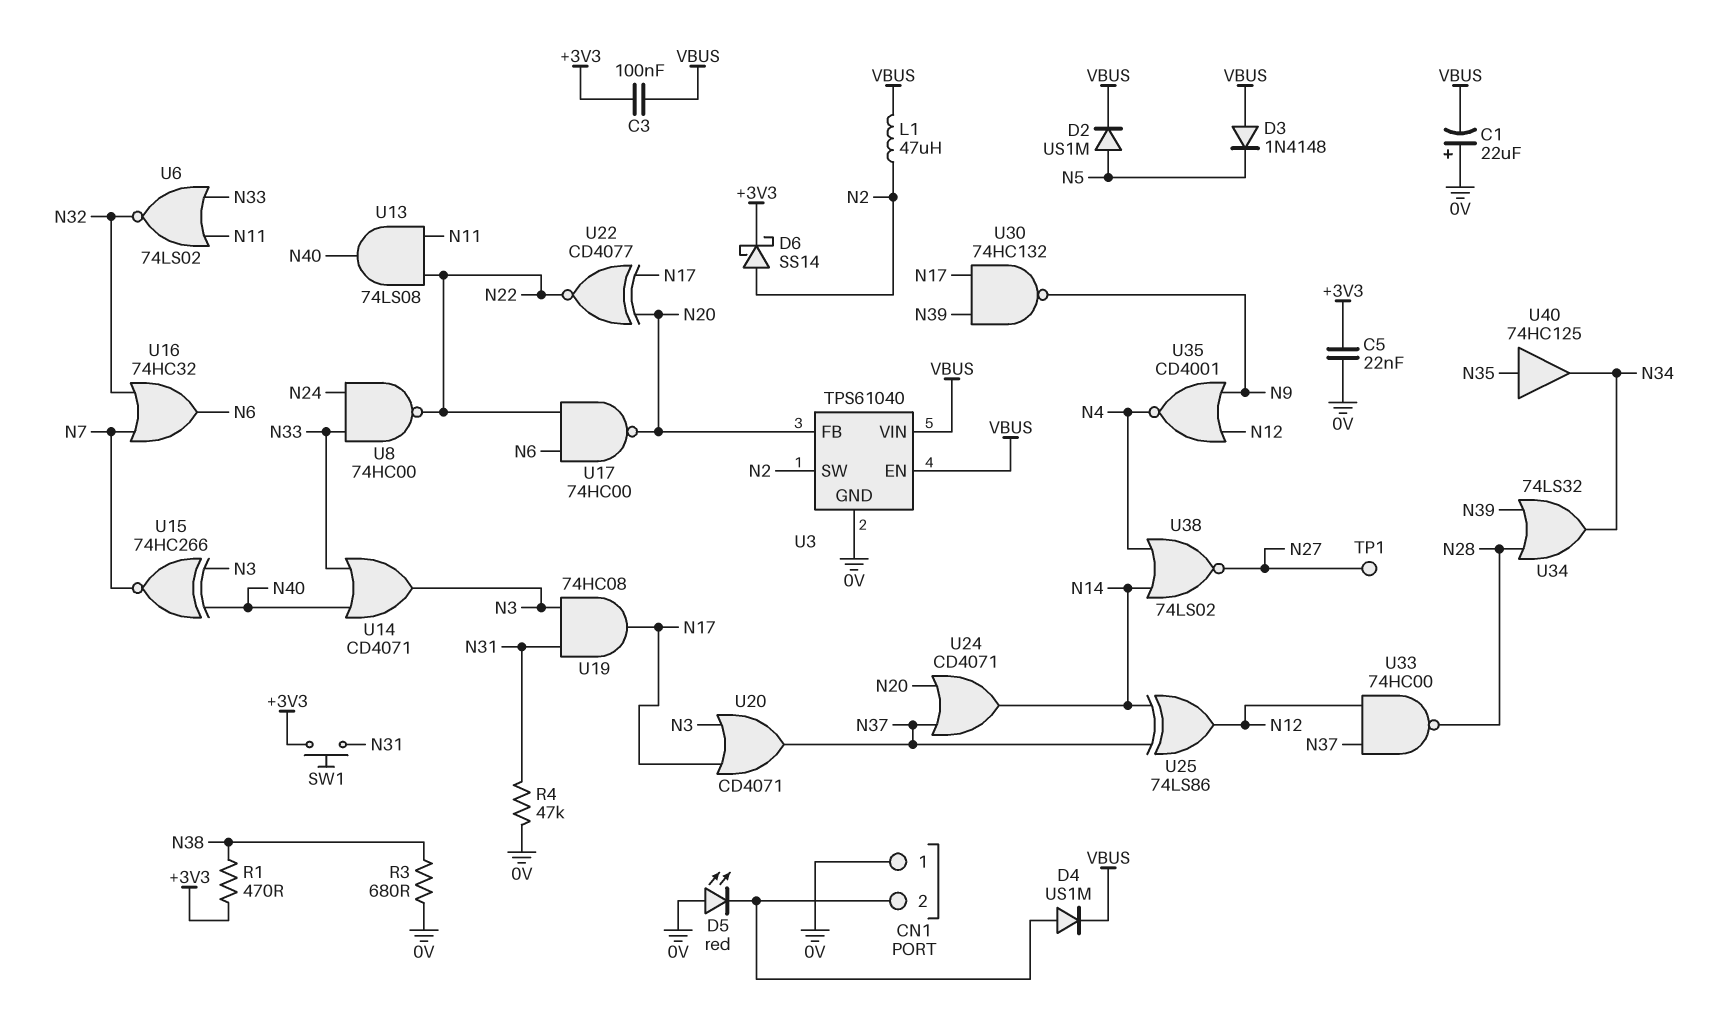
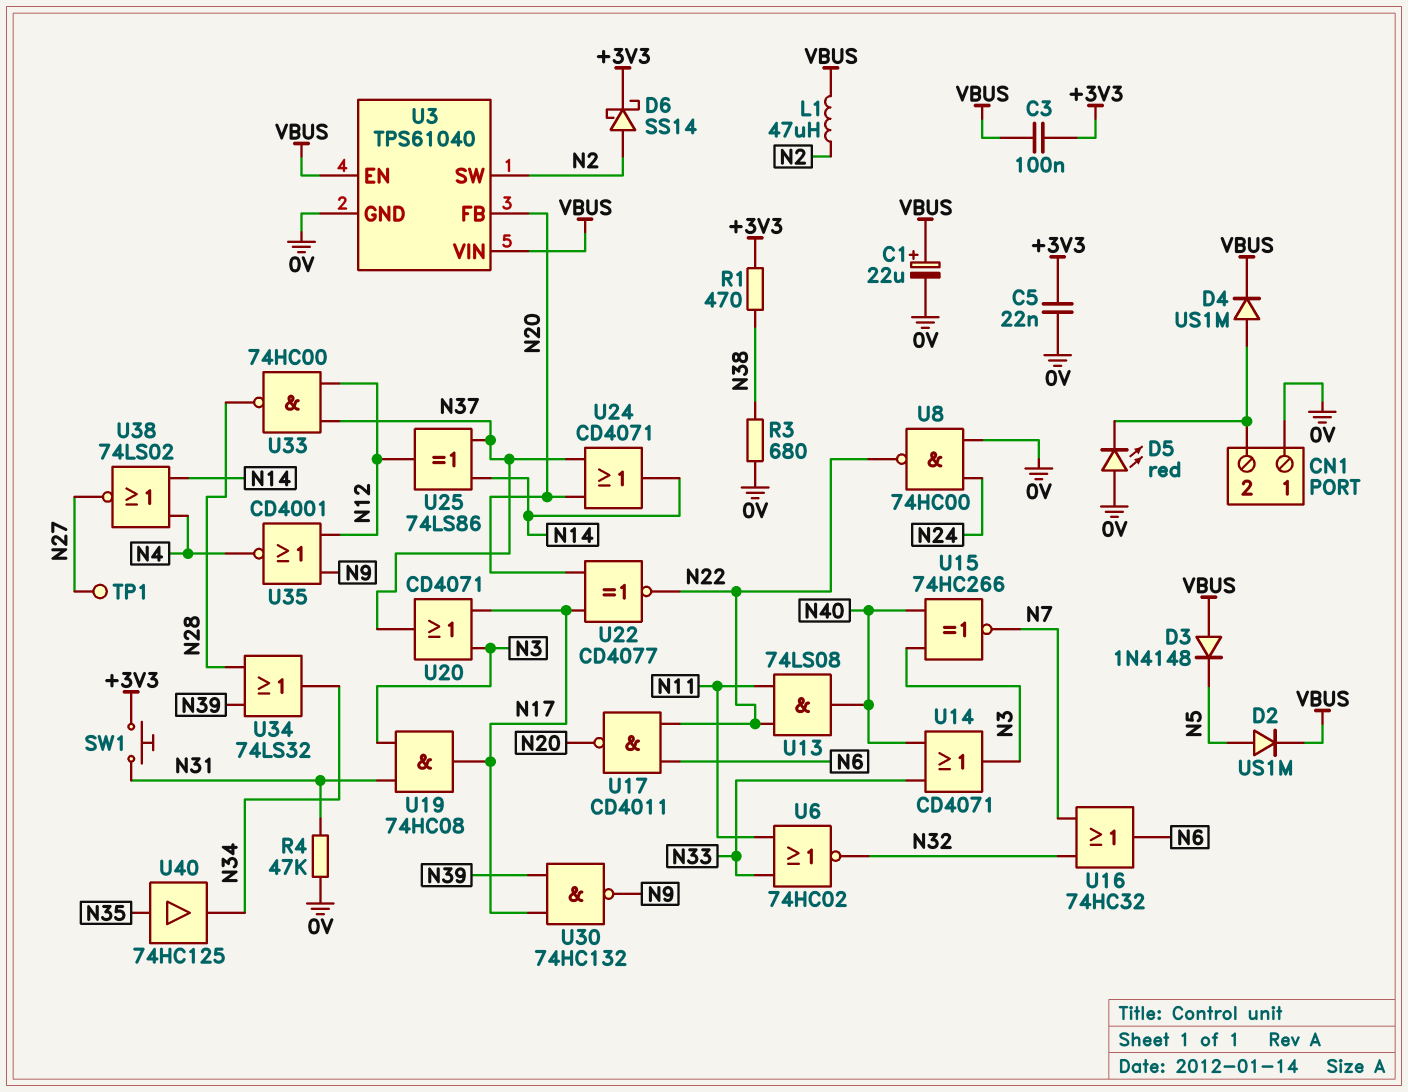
C1: 22uF (plus 0V, minus VBUS) -> 22uF (plus VBUS, minus 0V)
U6: NOR 74LS02 (in N11, in N33, out N32) -> NOR 74HC02 (in N11, in N33, out N32)
U8: NAND 74HC00 (in N24, in N33, out N22) -> NAND 74HC00 (in 0V, in N24, out N22)
U17: NAND 74HC00 (in N6, in N22, out N20) -> NAND CD4011 (in N6, in N22, out N20)

